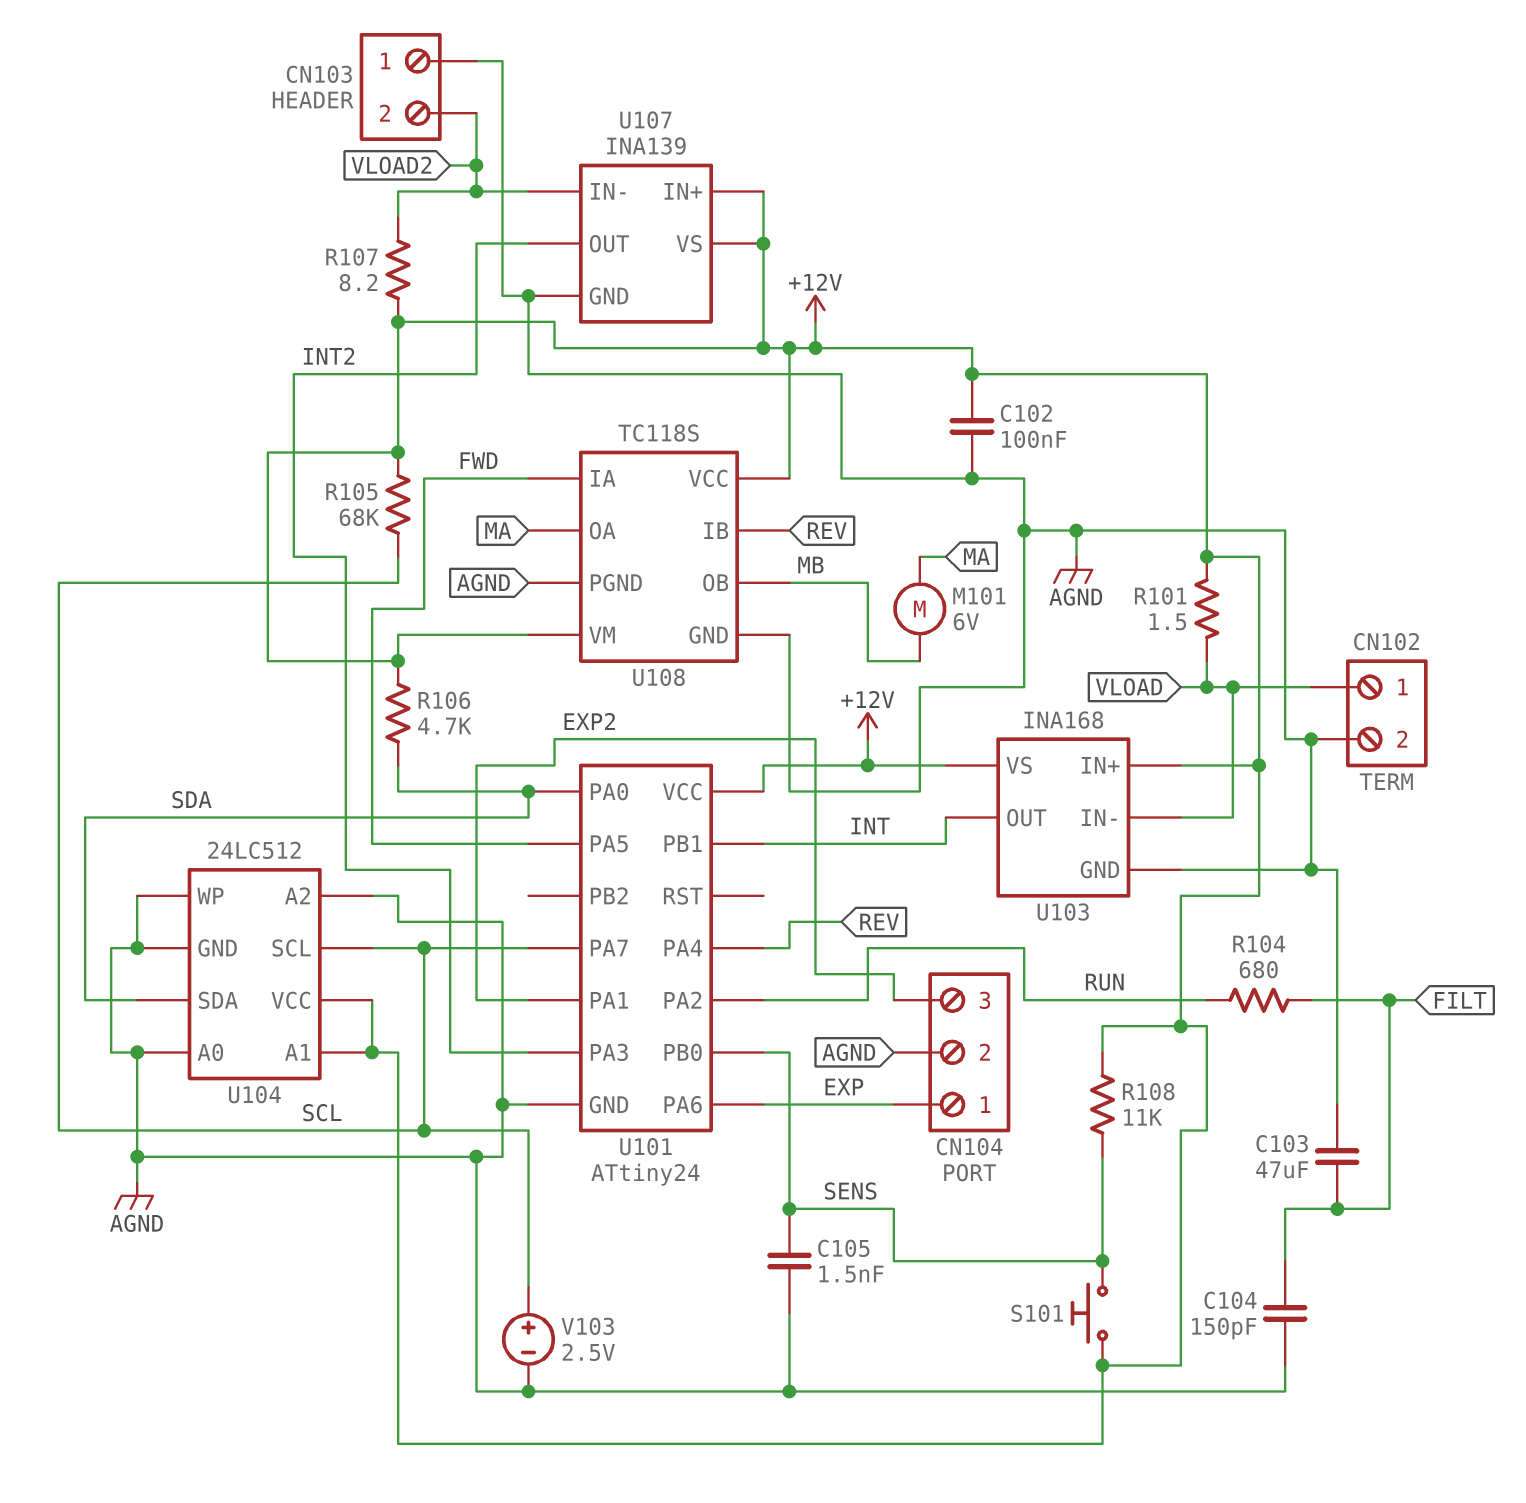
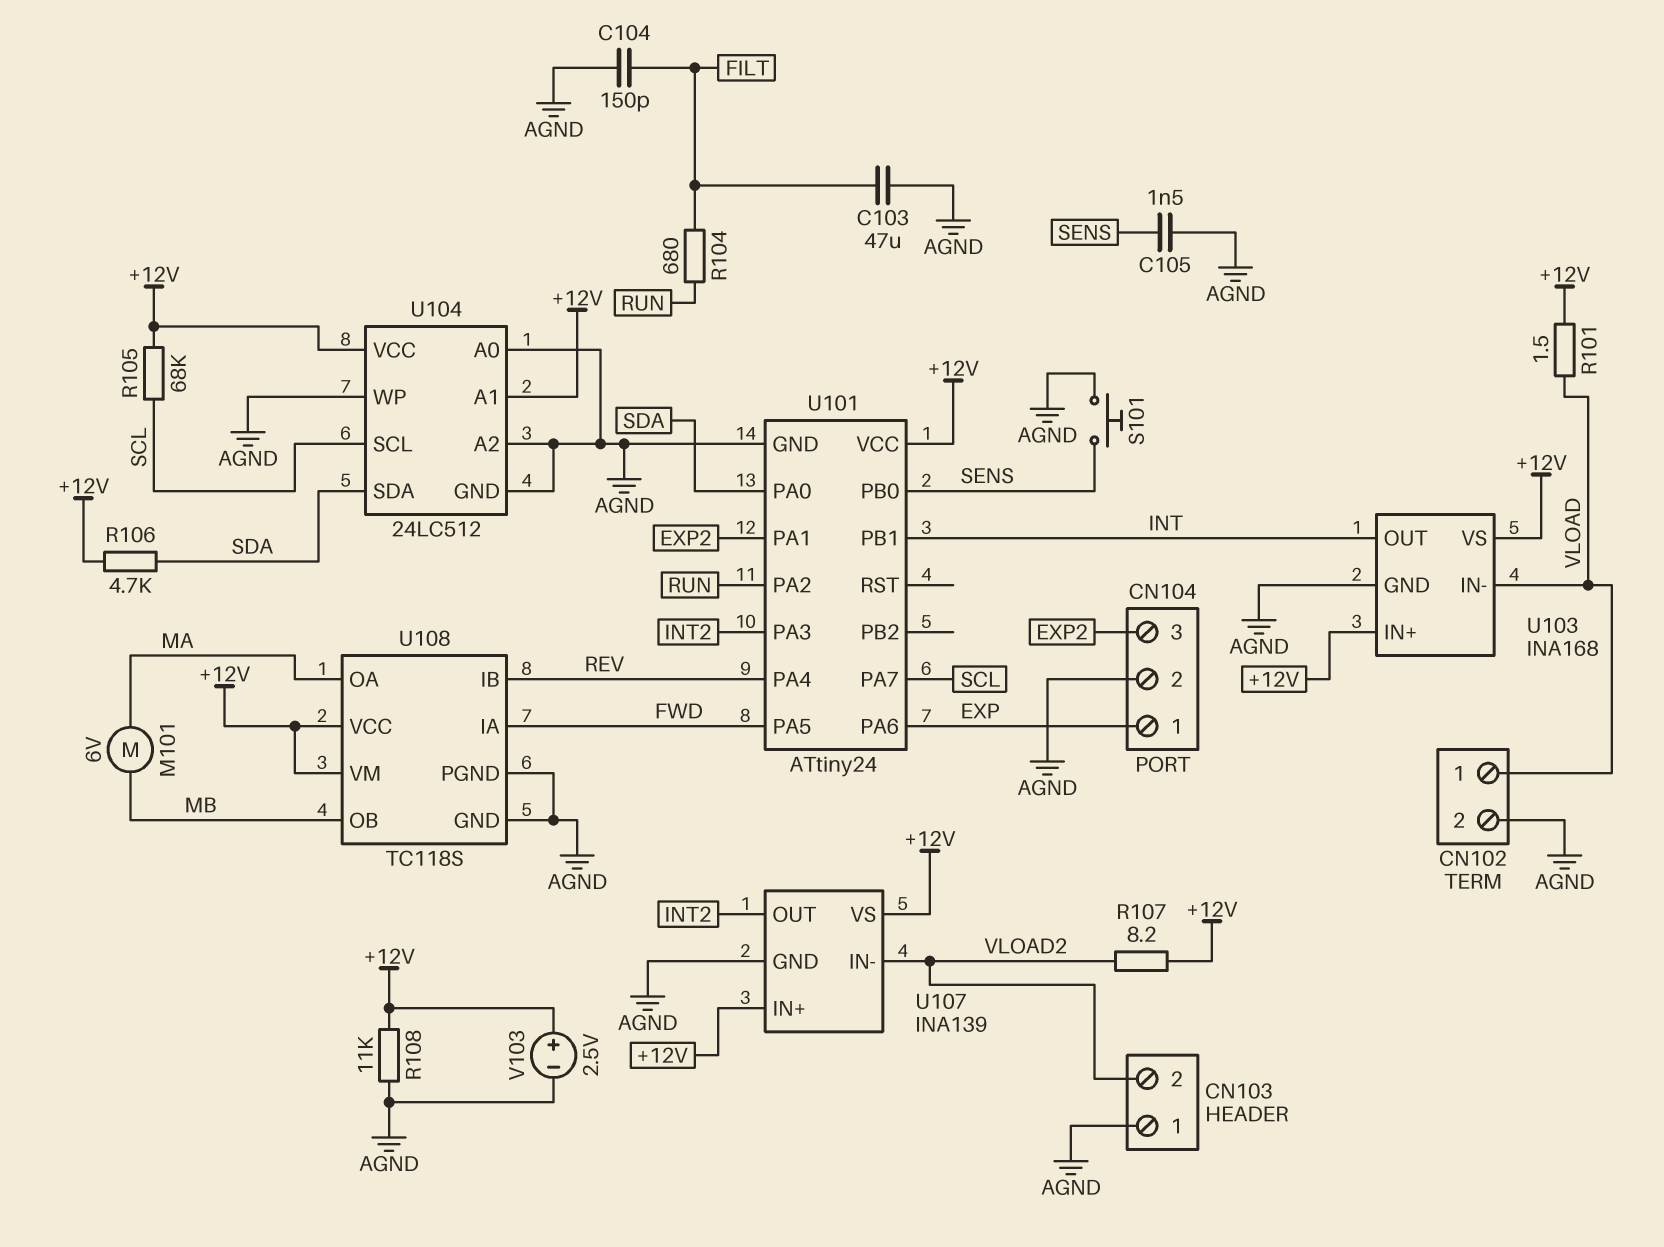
C102: 100nF (+12V, AGND) -> none
R108: 11k (+12V, SENS) -> 11k (+12V, AGND)
S101: button (+12V, SENS) -> button (AGND, SENS)
V103: 2.5V (plus SCL, minus AGND) -> 2.5V (plus +12V, minus AGND)

